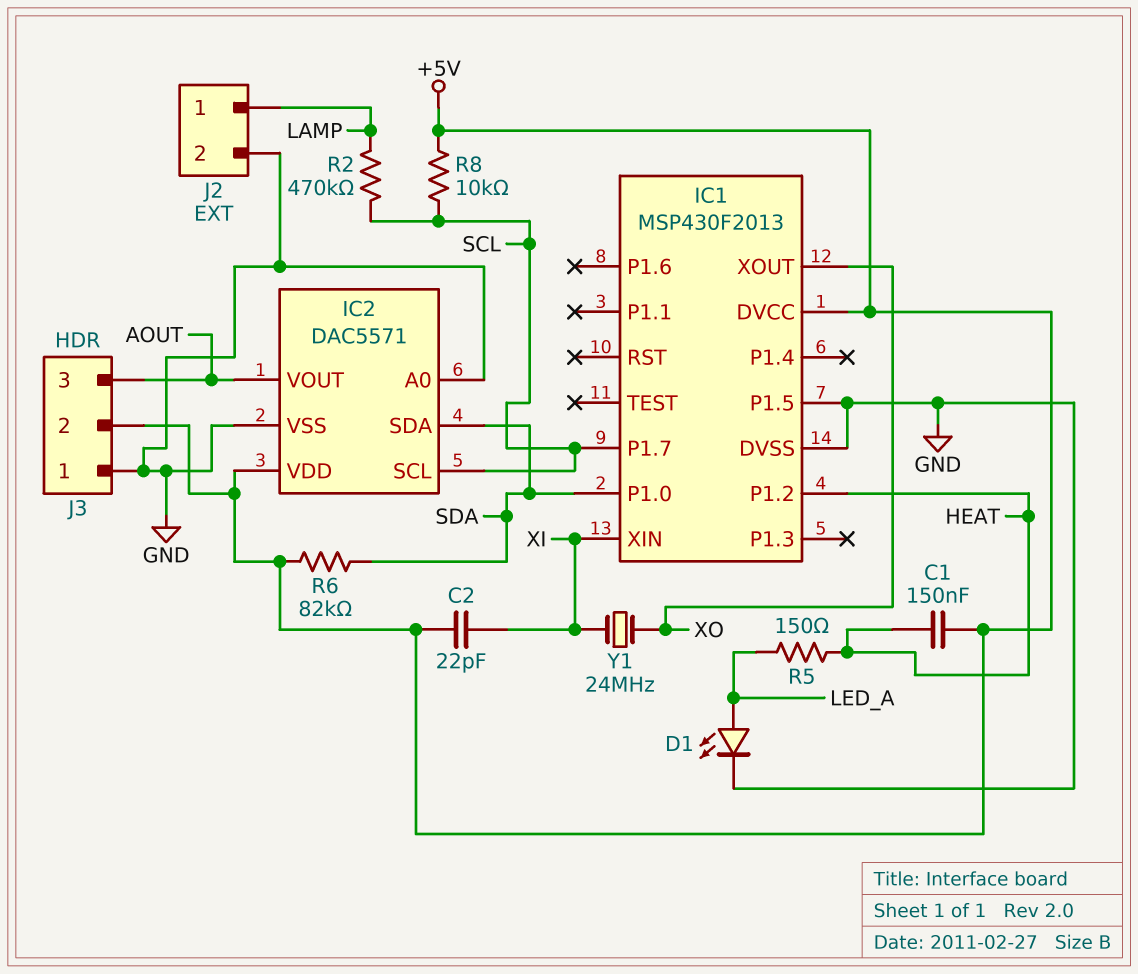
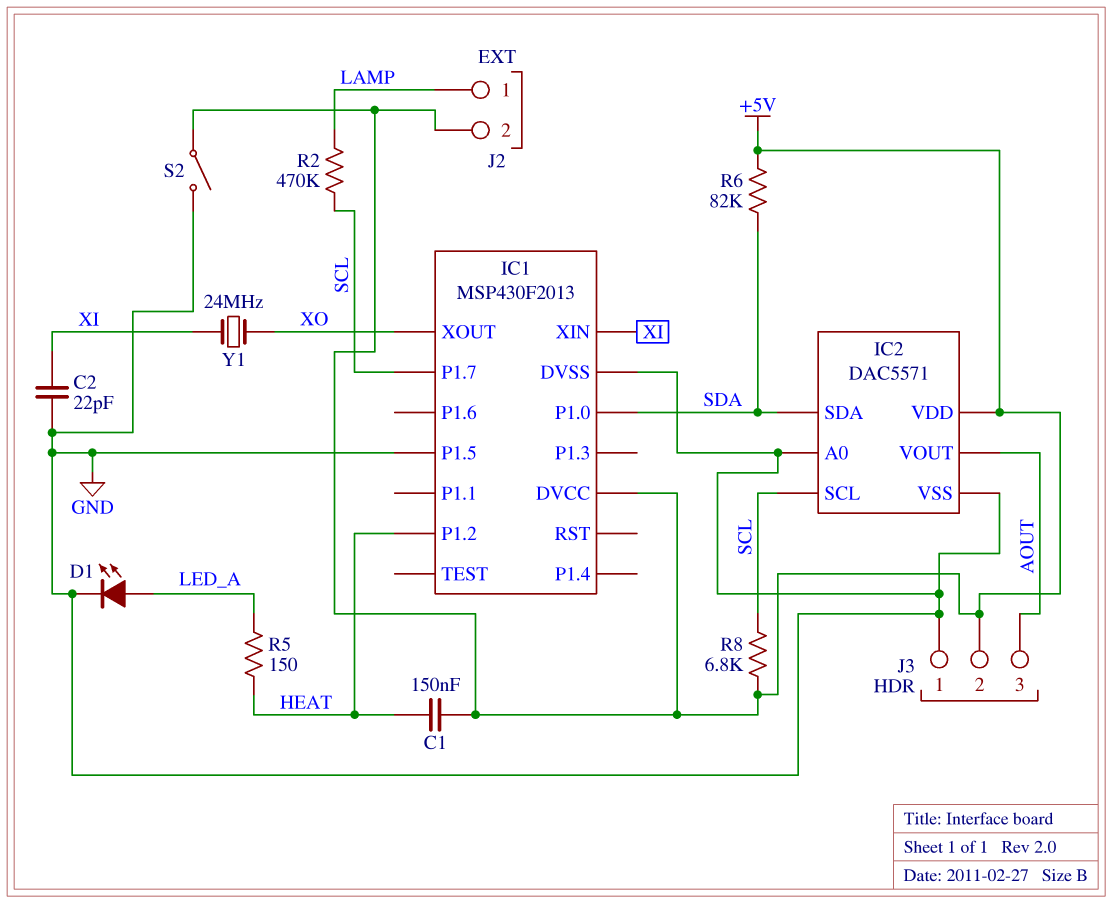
C2: 22pF (+5V, XI) -> 22pF (GND, XI)
J2 pin 2: GND -> +5V
R8: 10k (+5V, SCL) -> 6.8k (+5V, SCL)
S2: none -> switch (+5V, GND)

